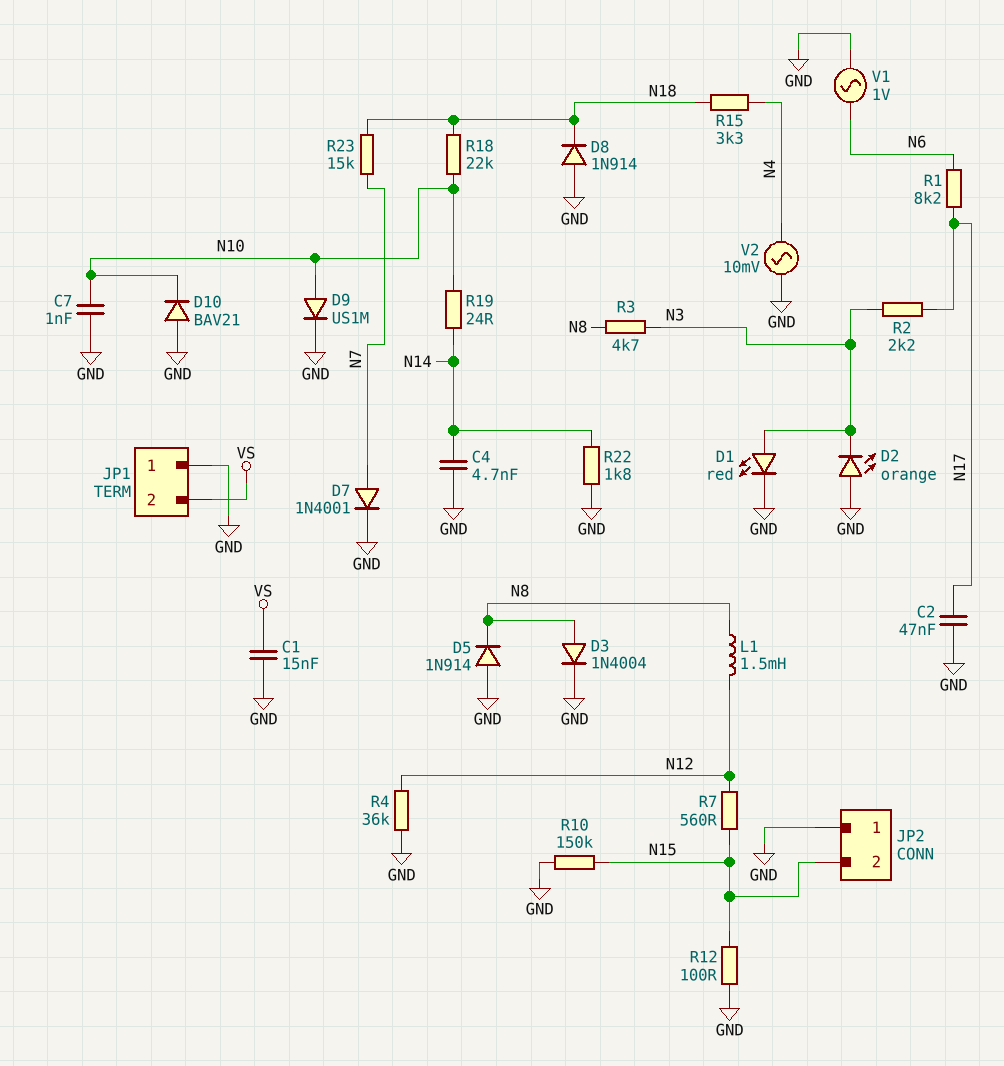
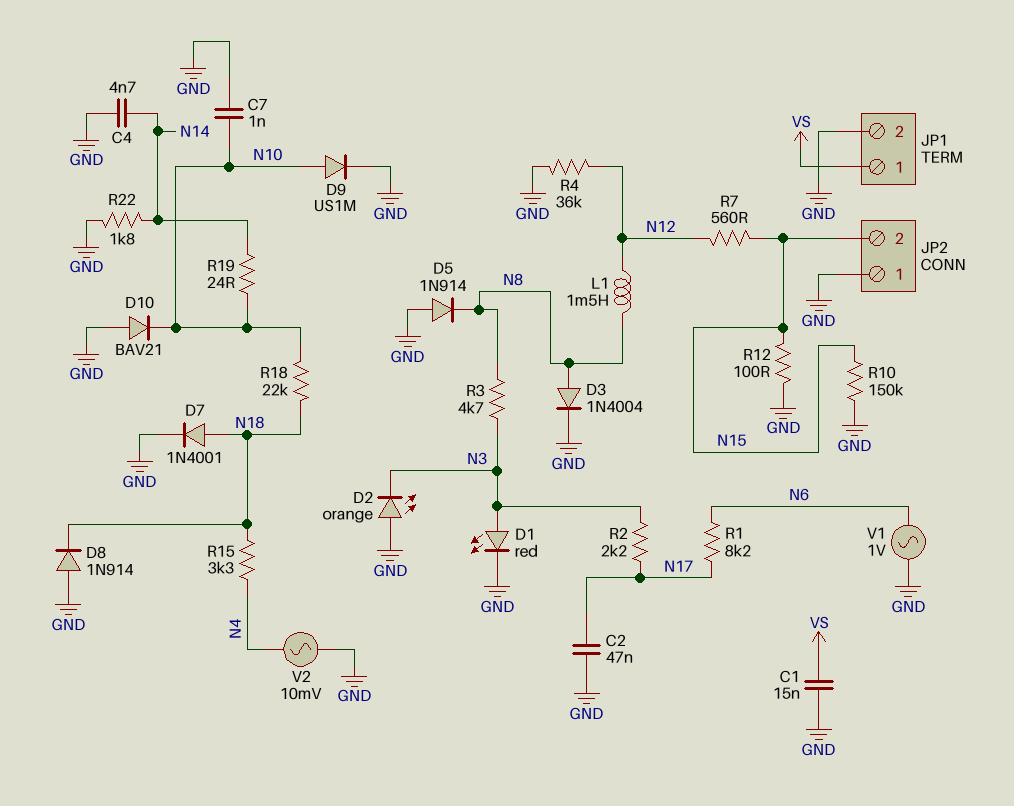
D7: diode 1N4001 (A N7, K GND) -> diode 1N4001 (A N18, K GND)
JP1 pin 1: GND -> VS
JP1 pin 2: VS -> GND
R23: 15k (N7, N18) -> none

